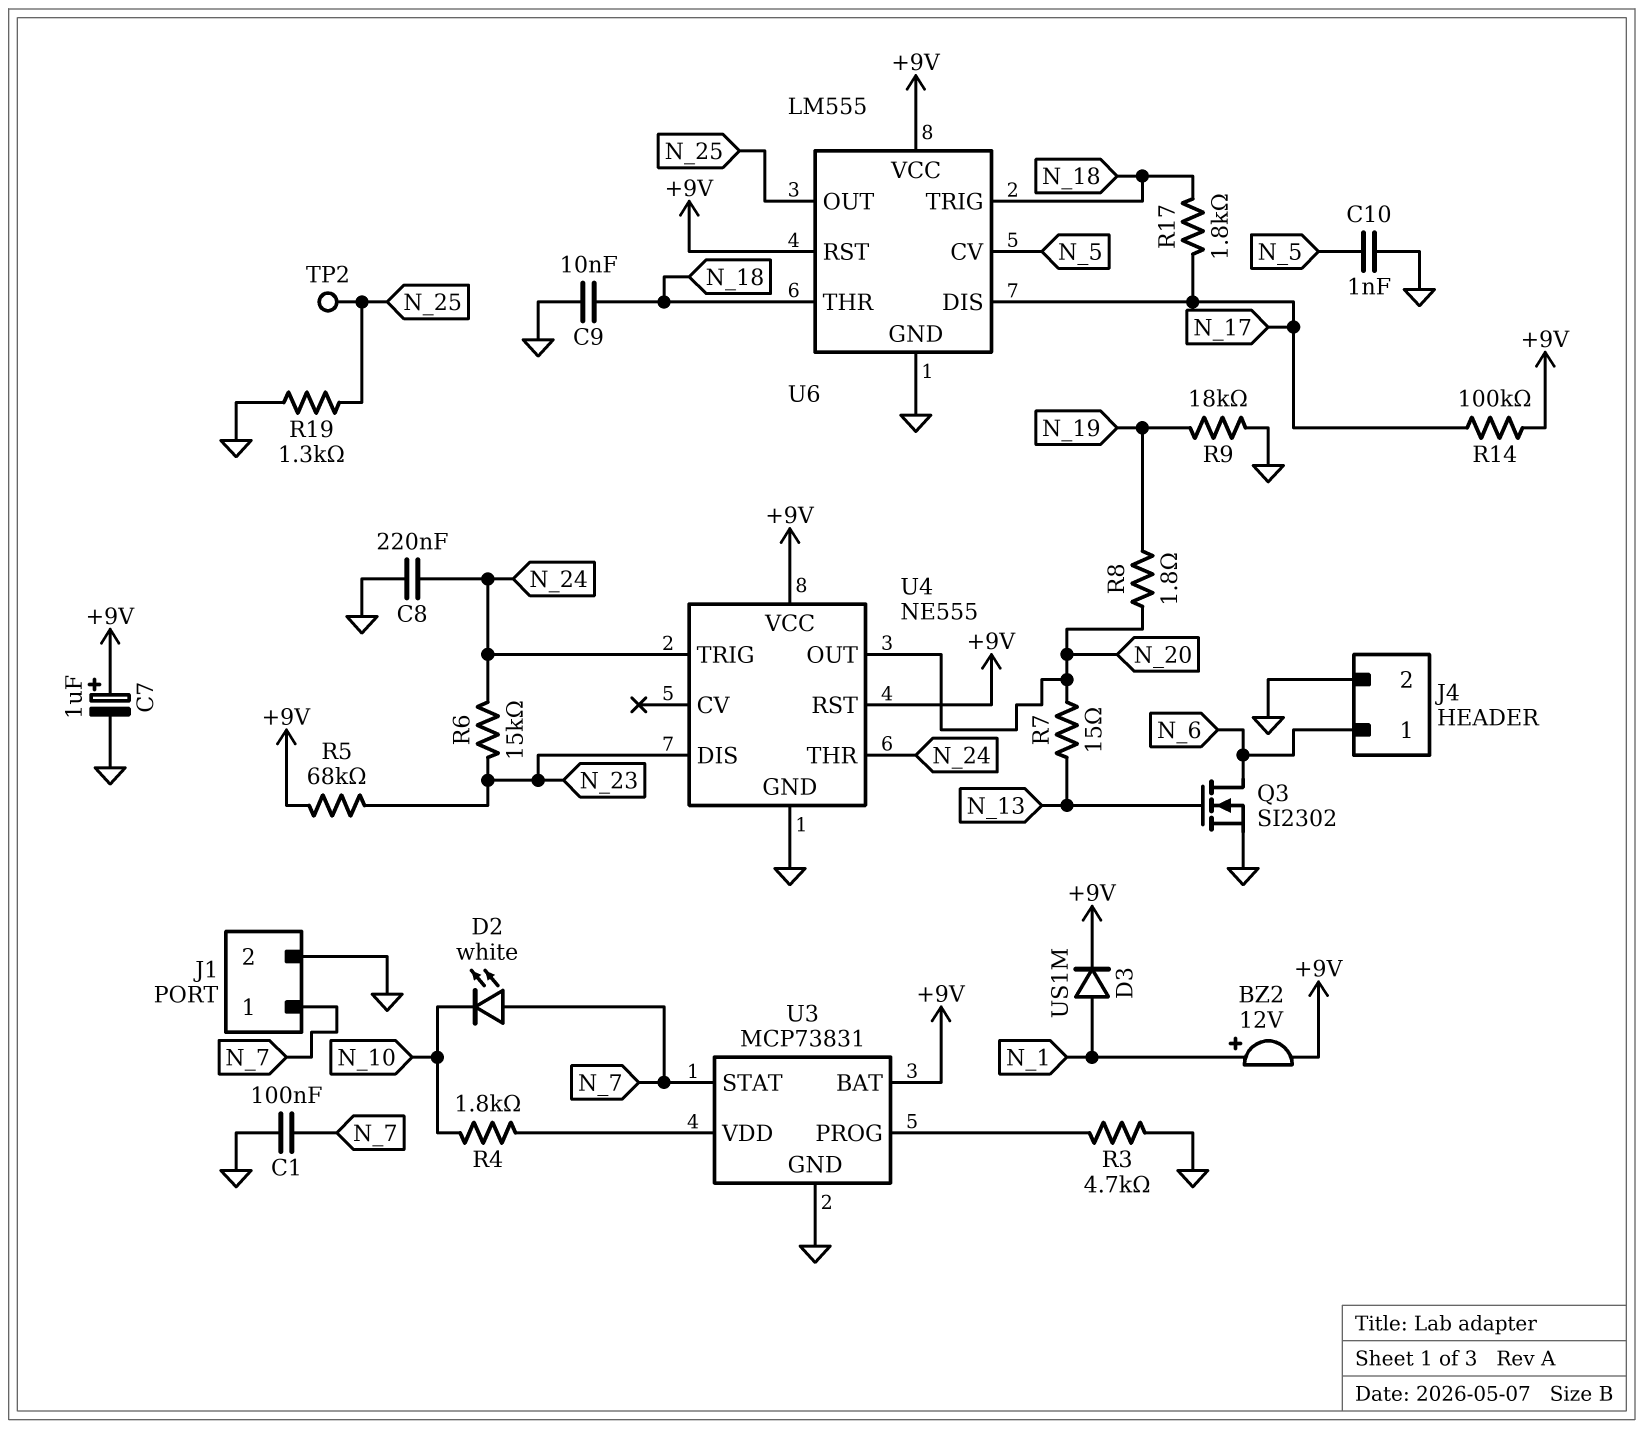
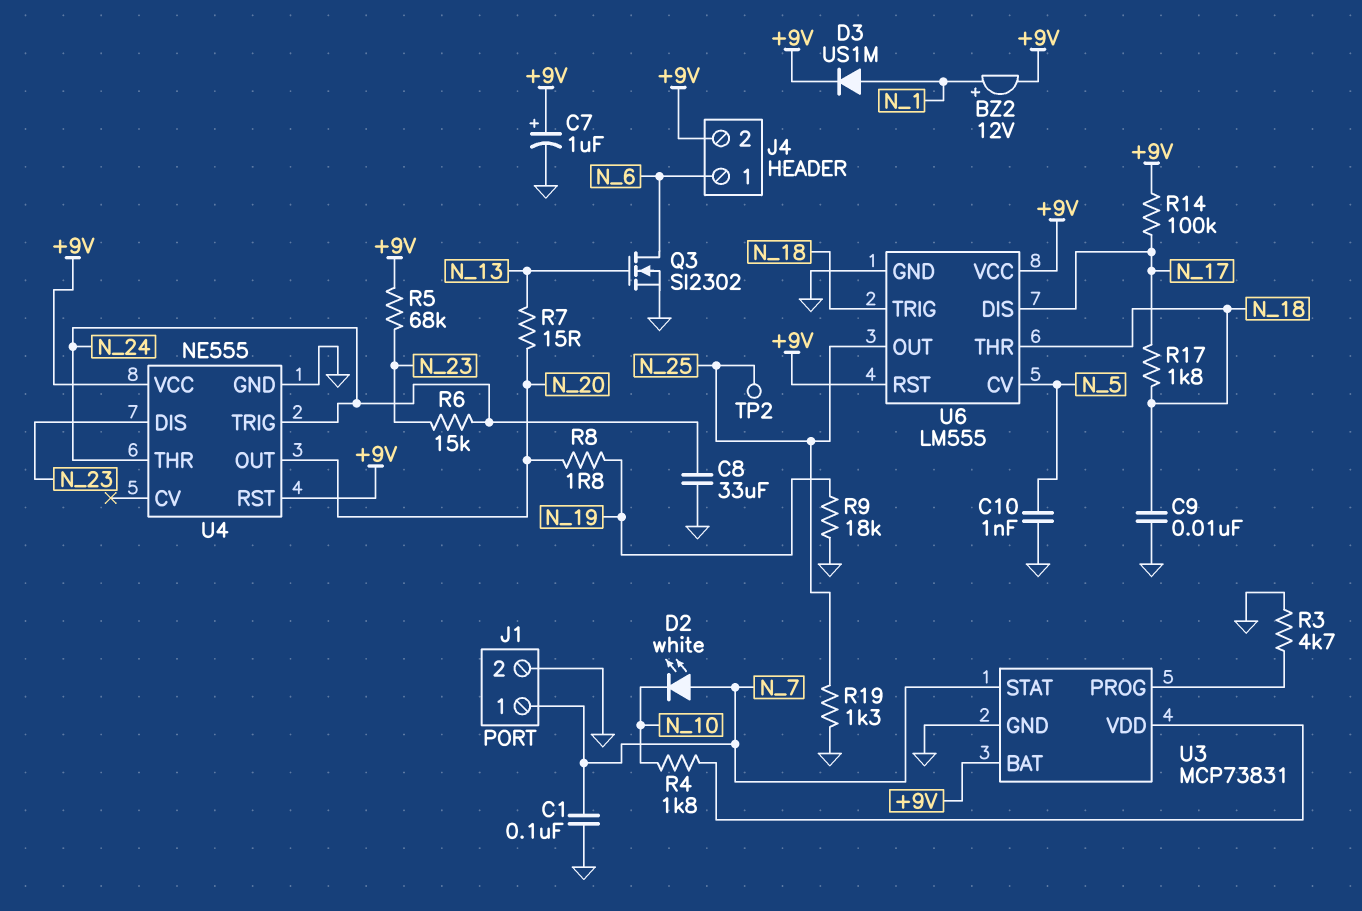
C8: 220nF (GND, N_24) -> 33uF (GND, N_24)
J4 pin 2: GND -> +9V

